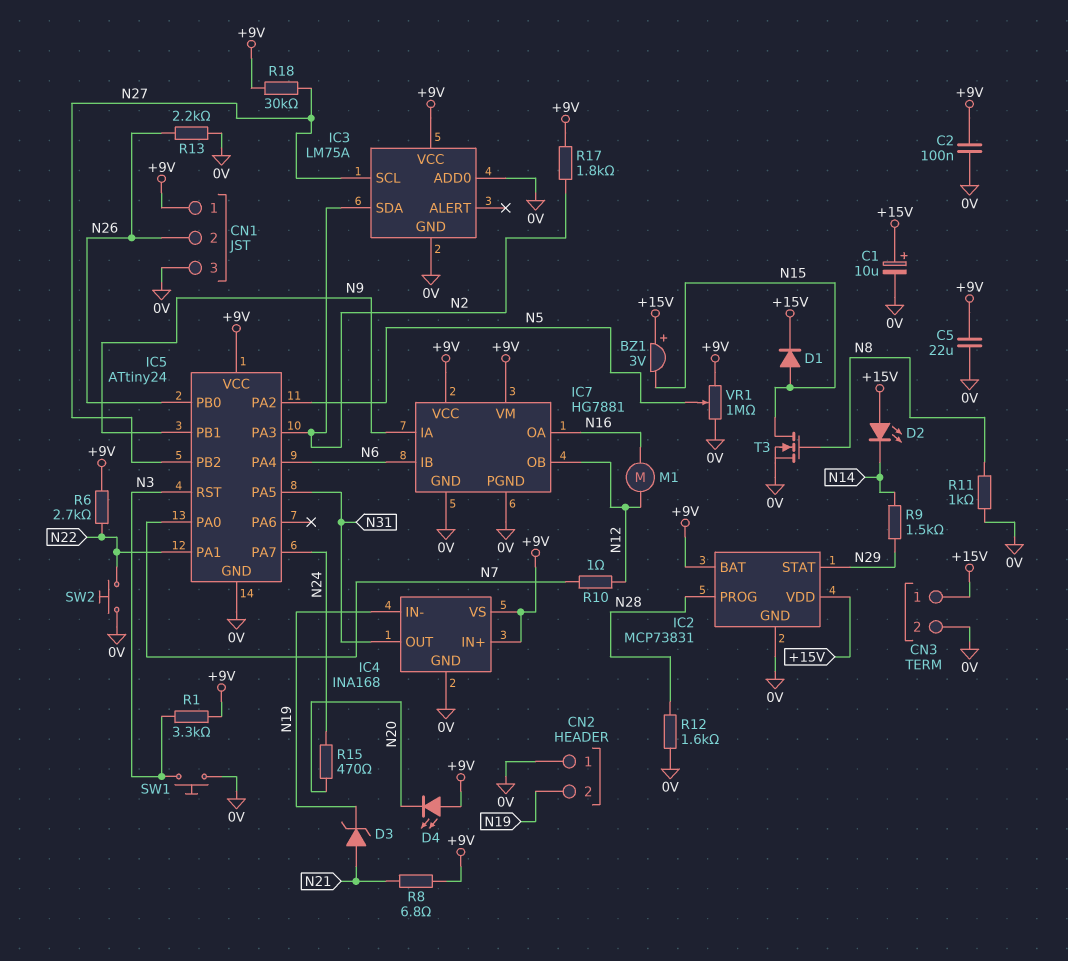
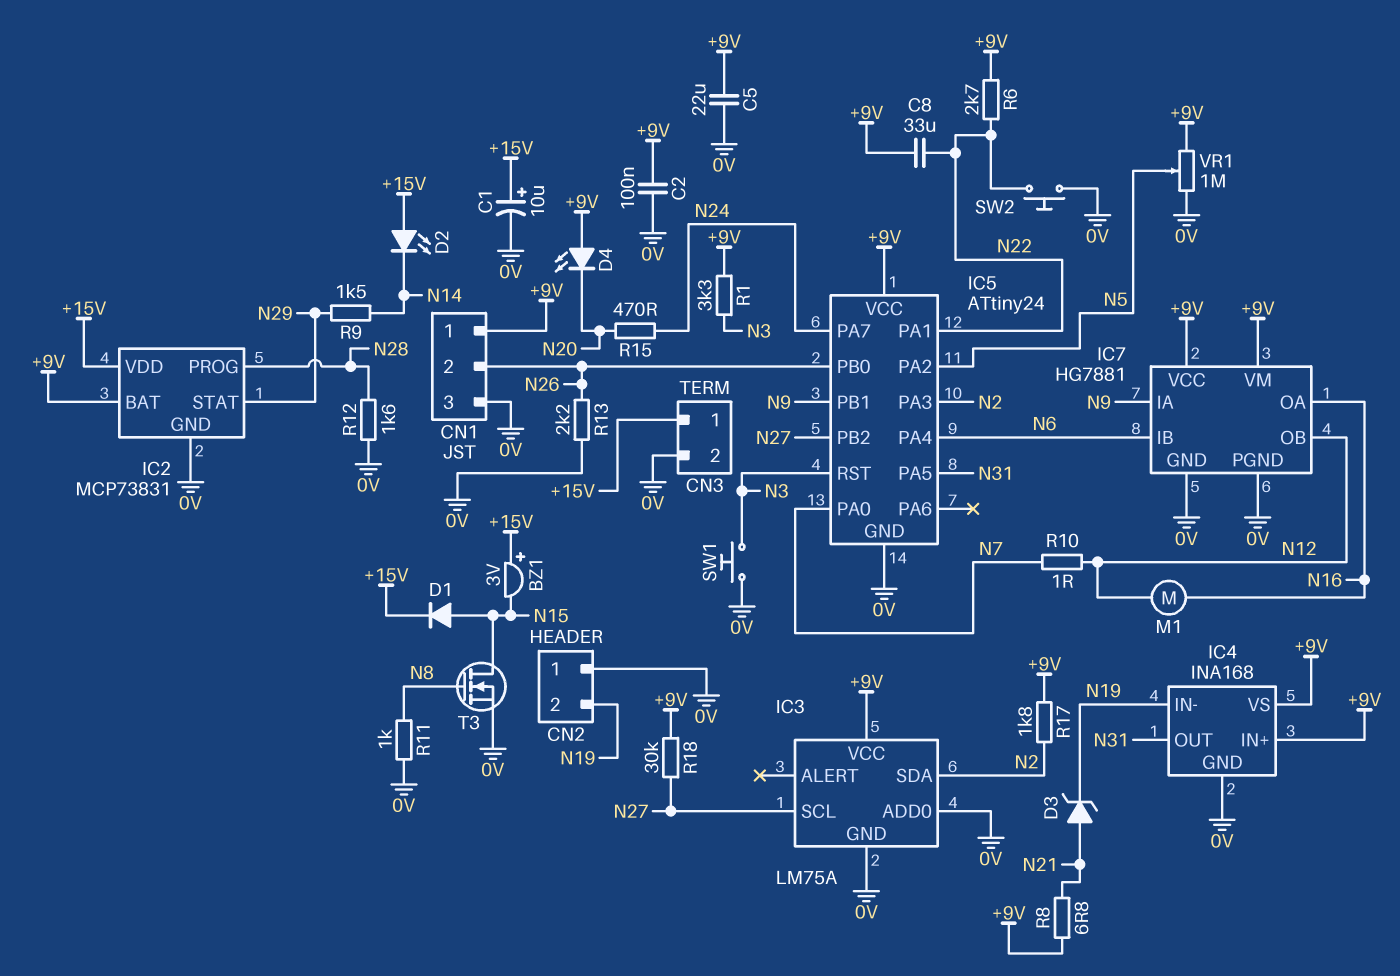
C8: none -> 33uF (+9V, N22)

